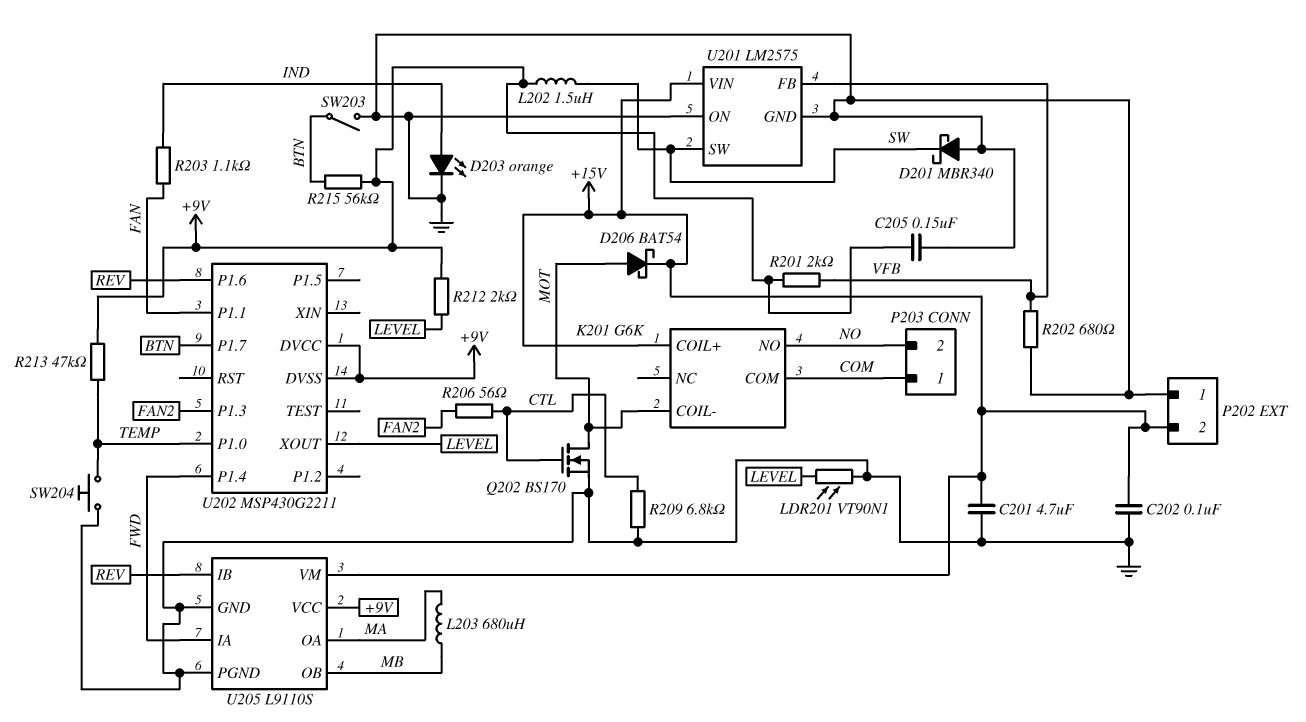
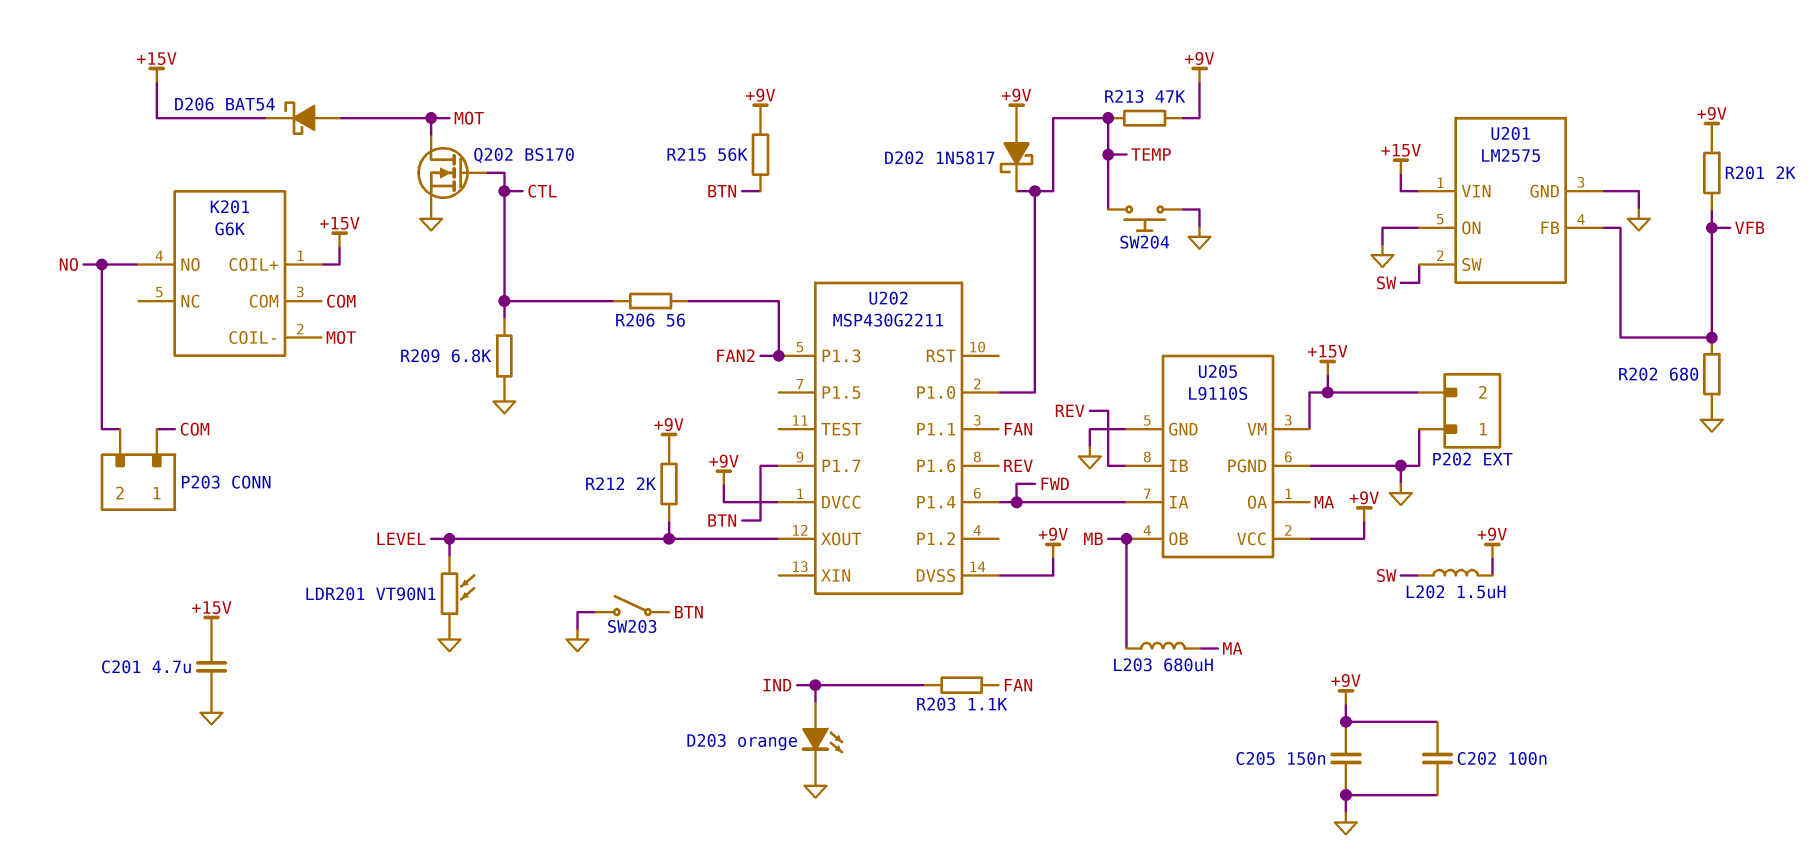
C202: 100nF (+15V, GND) -> 100nF (+9V, GND)
D201: schottky MBR340 (A GND, K SW) -> none
D202: none -> schottky 1N5817 (A +9V, K TEMP)

